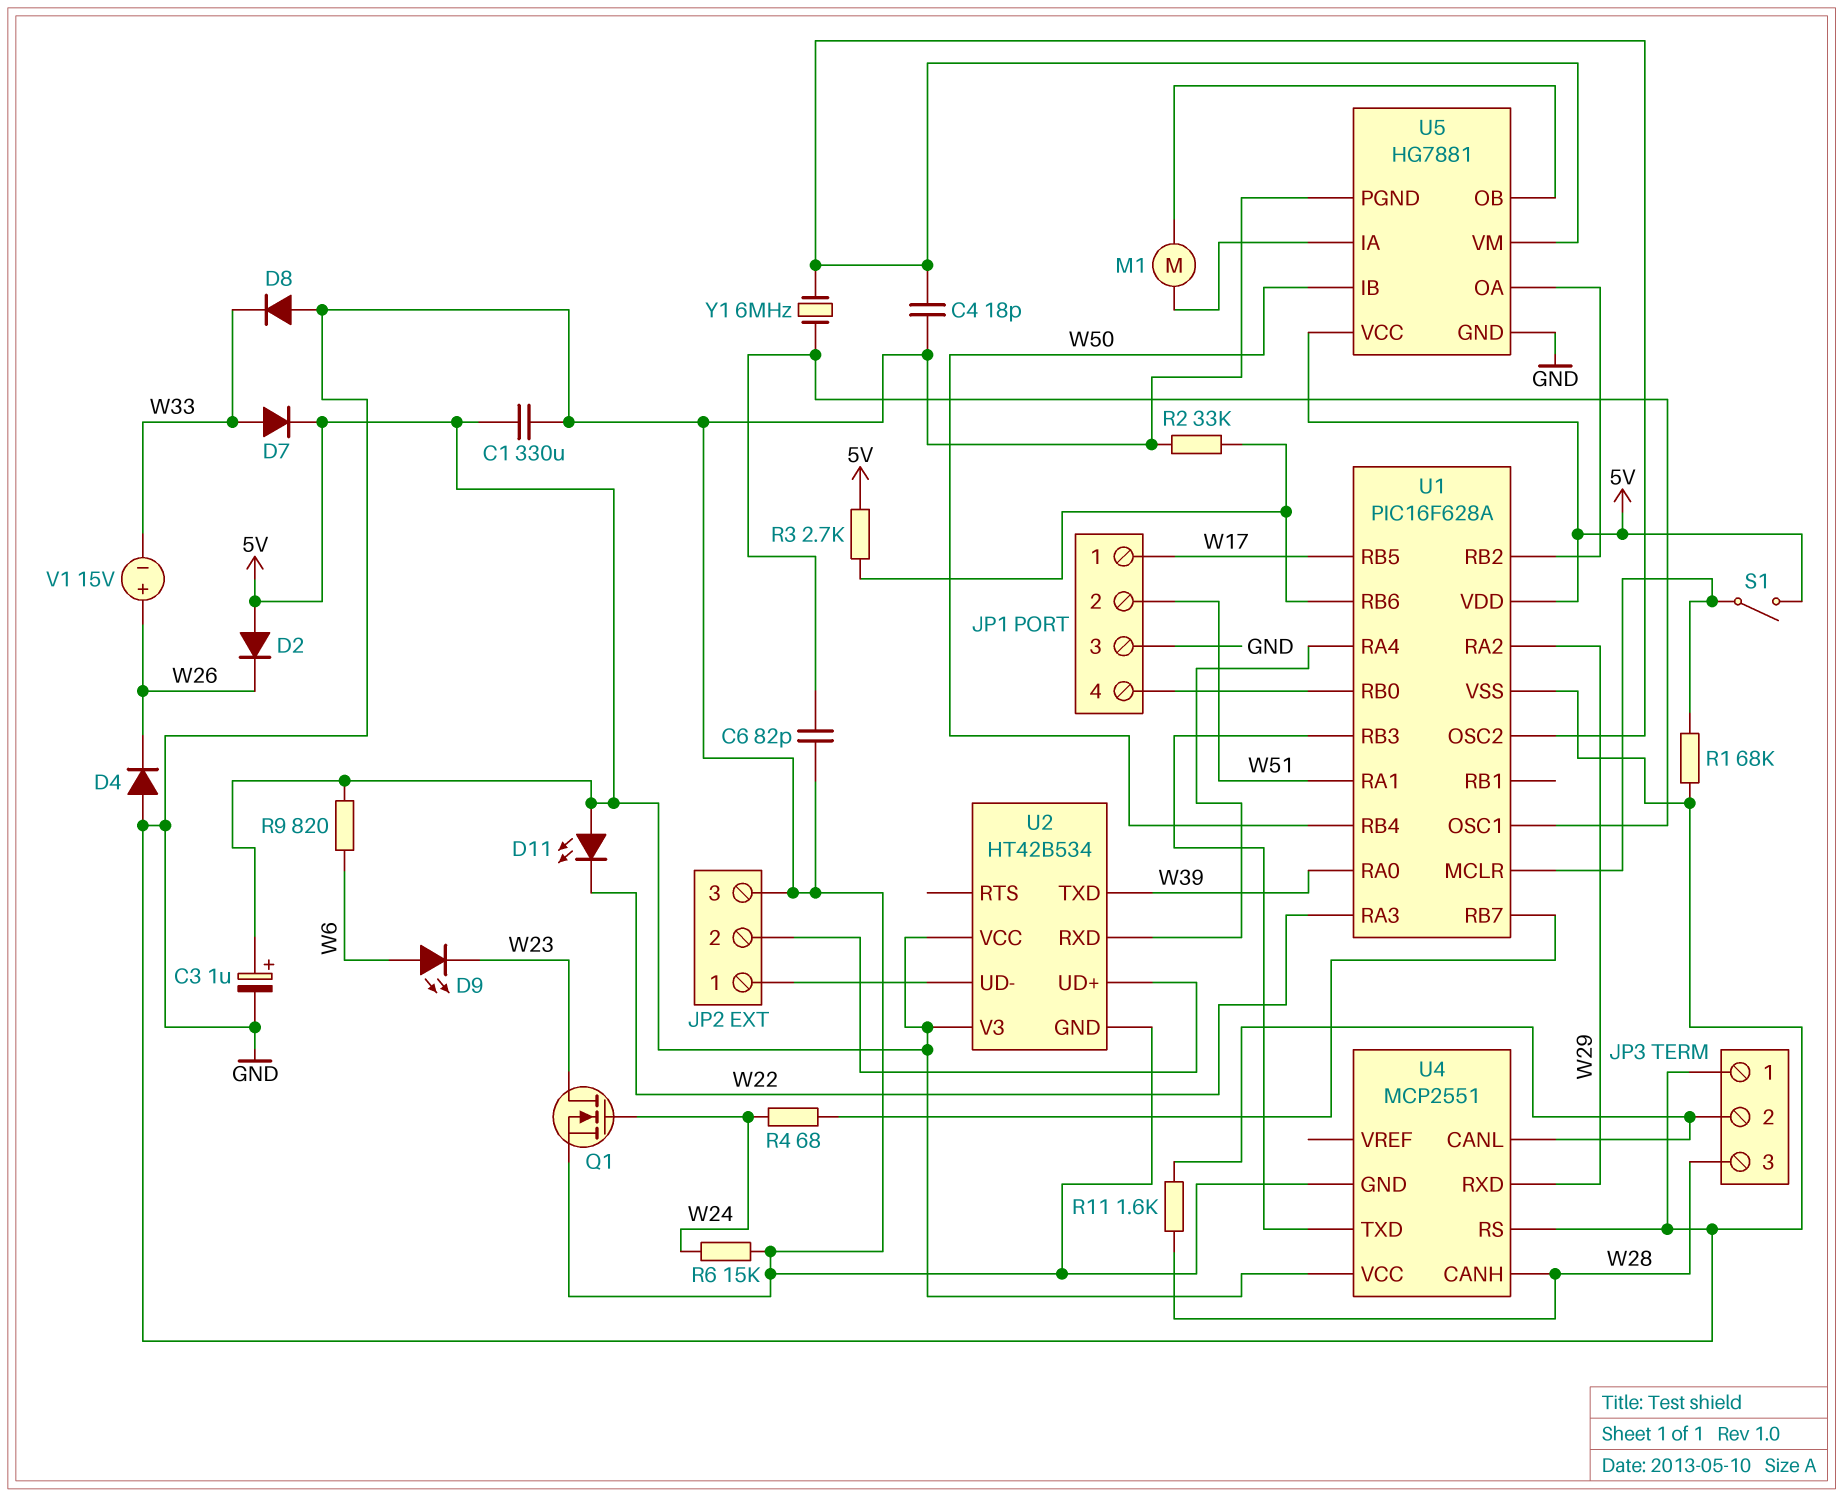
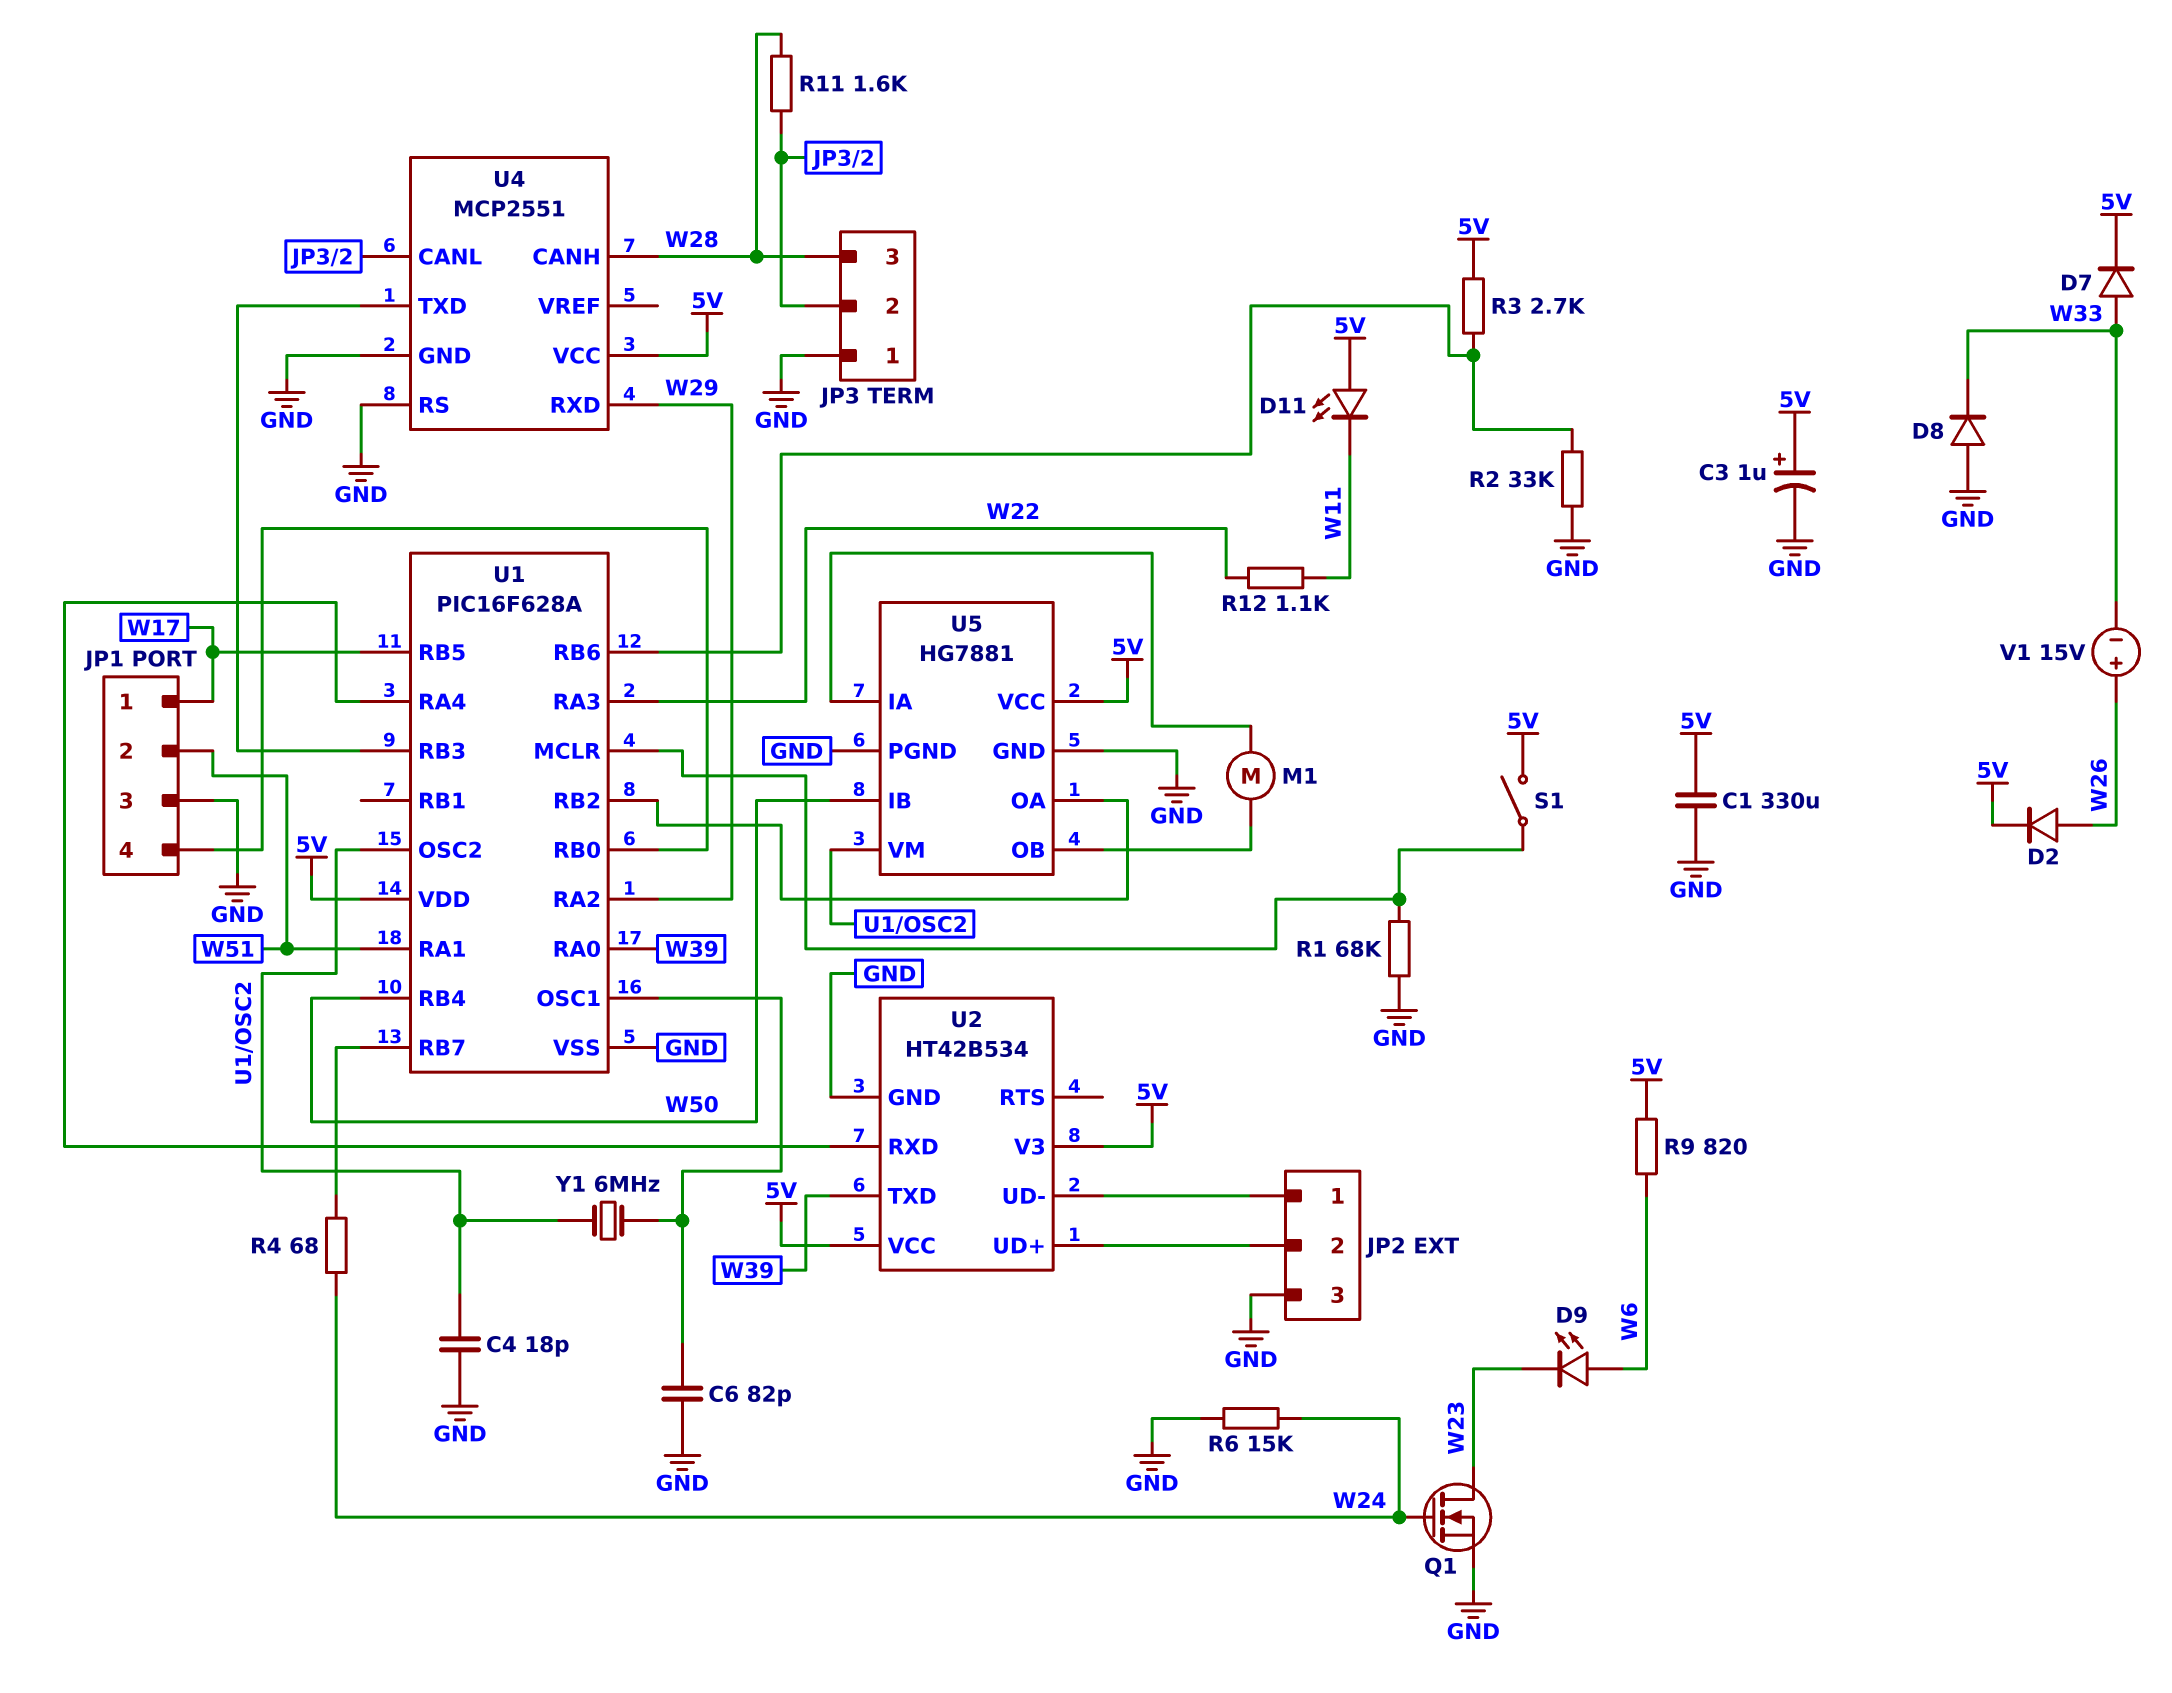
D2: diode (A 5V, K W26) -> diode (A W26, K 5V)
D4: diode (A GND, K W26) -> none
D11: LED (A 5V, K W22) -> LED (A 5V, K W11)
R12: none -> 1.1k (W11, W22)

